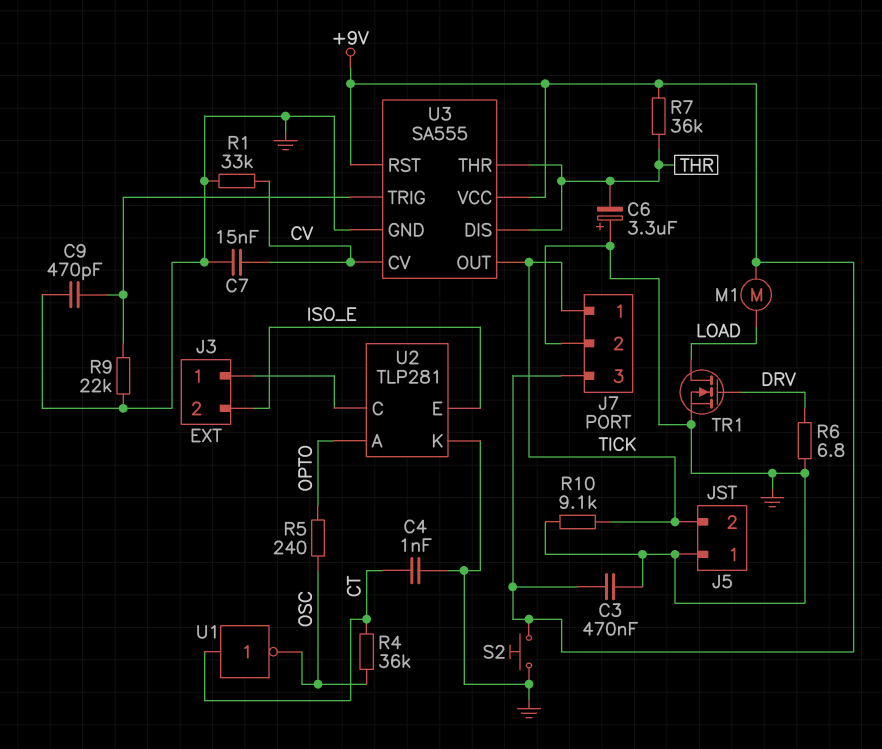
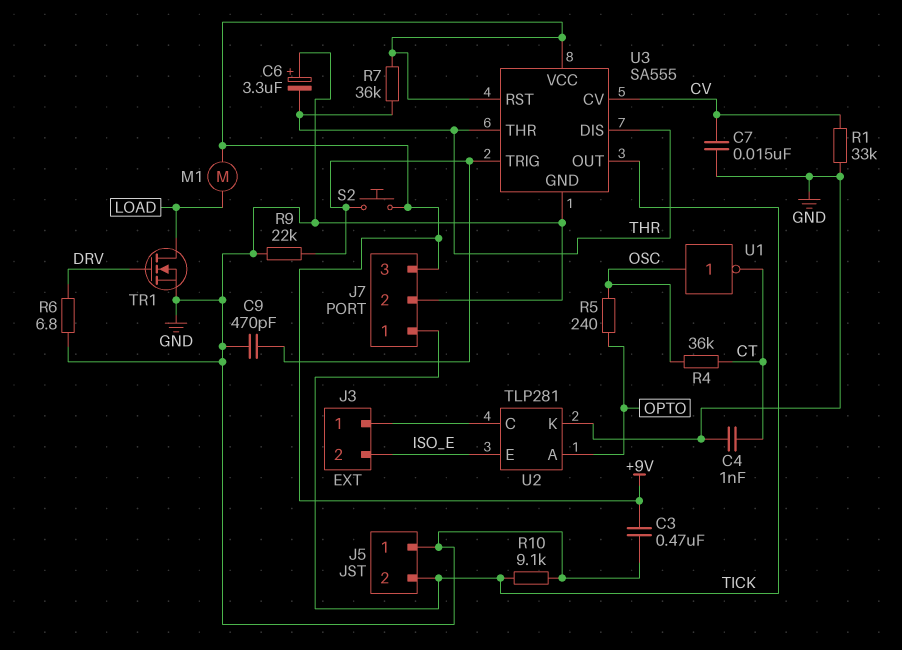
S2: button (+9V, GND) -> button (+9V, U3/TRIG)
U1: NOT (in CT, out OSC) -> NOT (in OSC, out CT)

